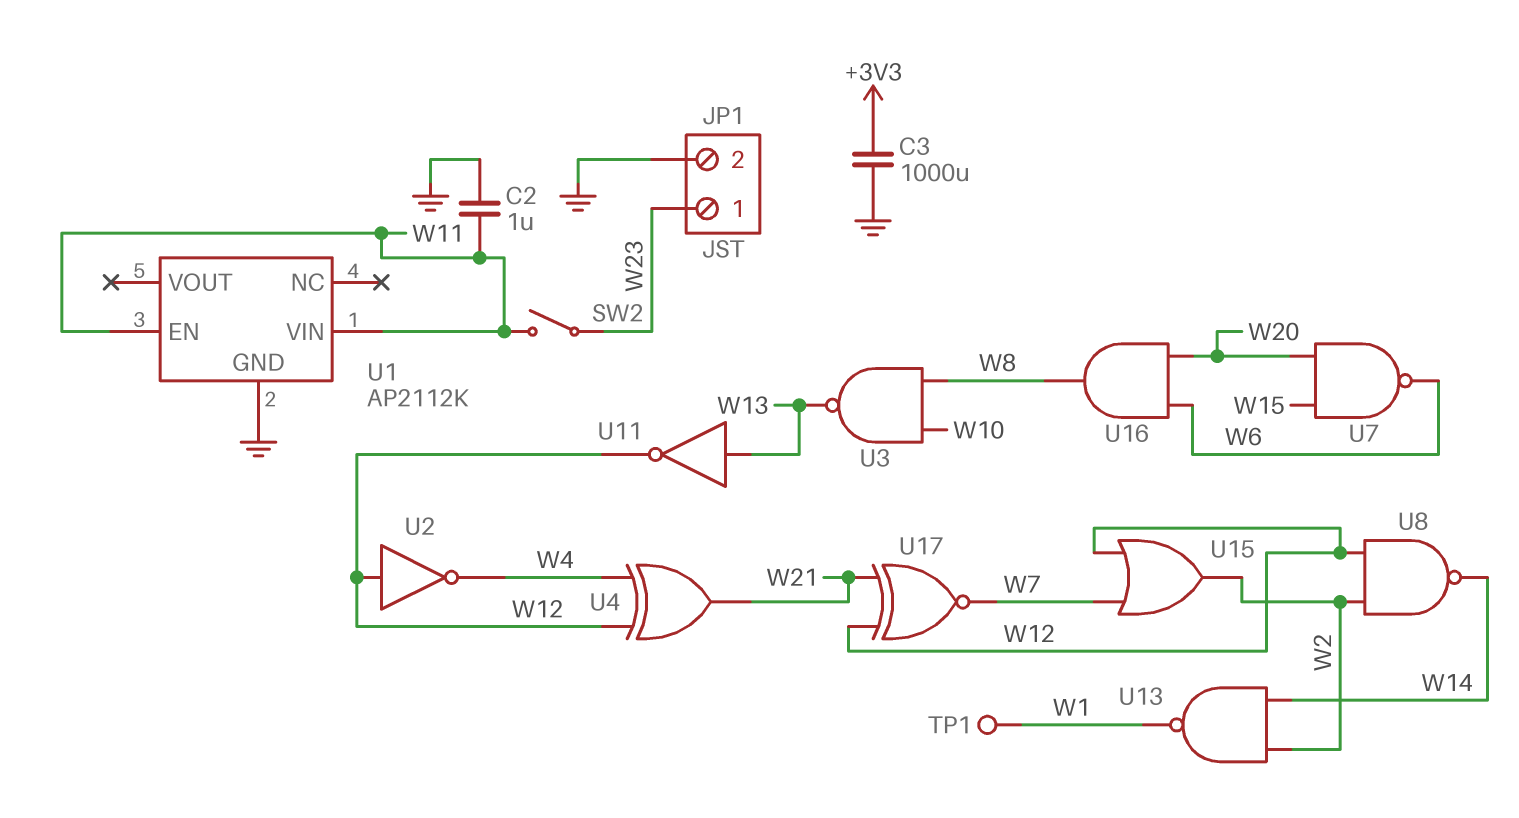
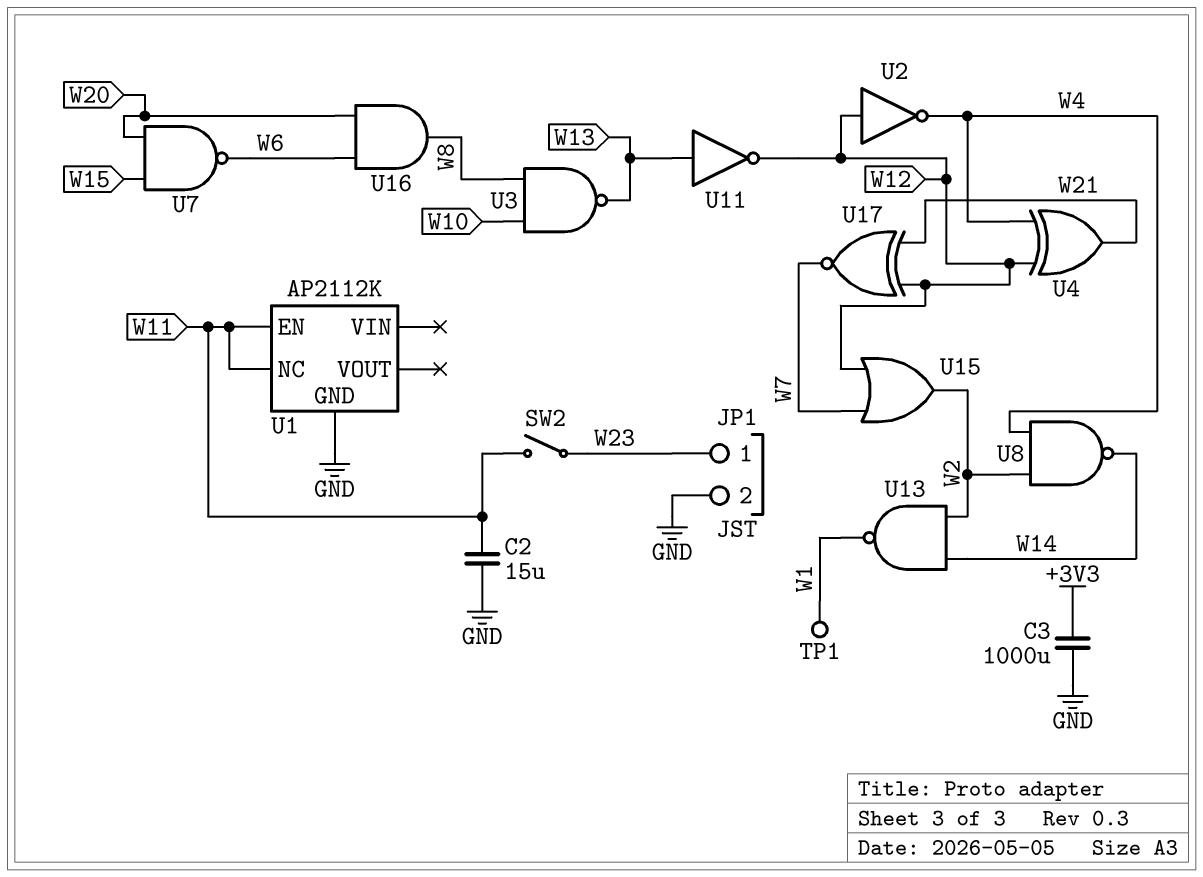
C2: 1uF (GND, W11) -> 15uF (GND, W11)
U1 pin NC: none -> W11
U1 pin VIN: W11 -> none
U8: NAND (in W2, in W12, out W14) -> NAND (in W2, in W4, out W14)

